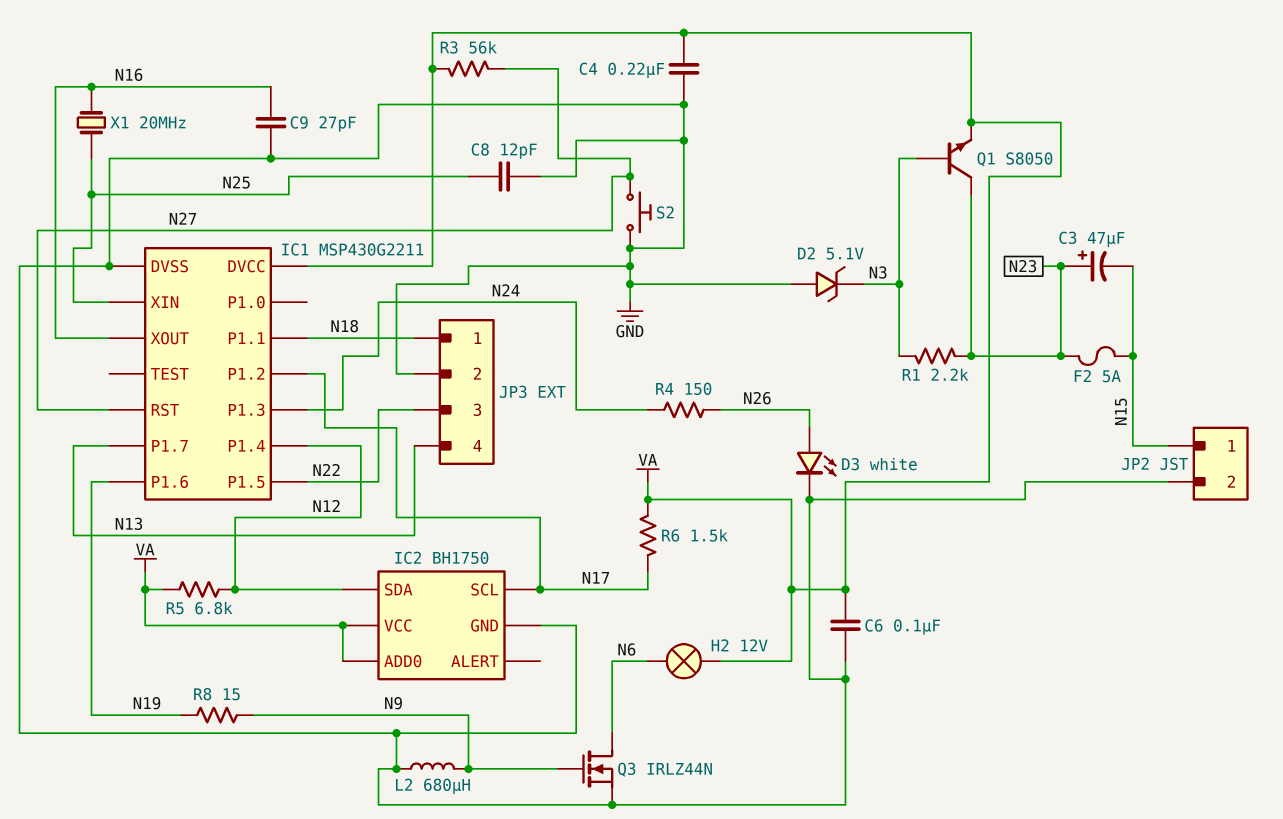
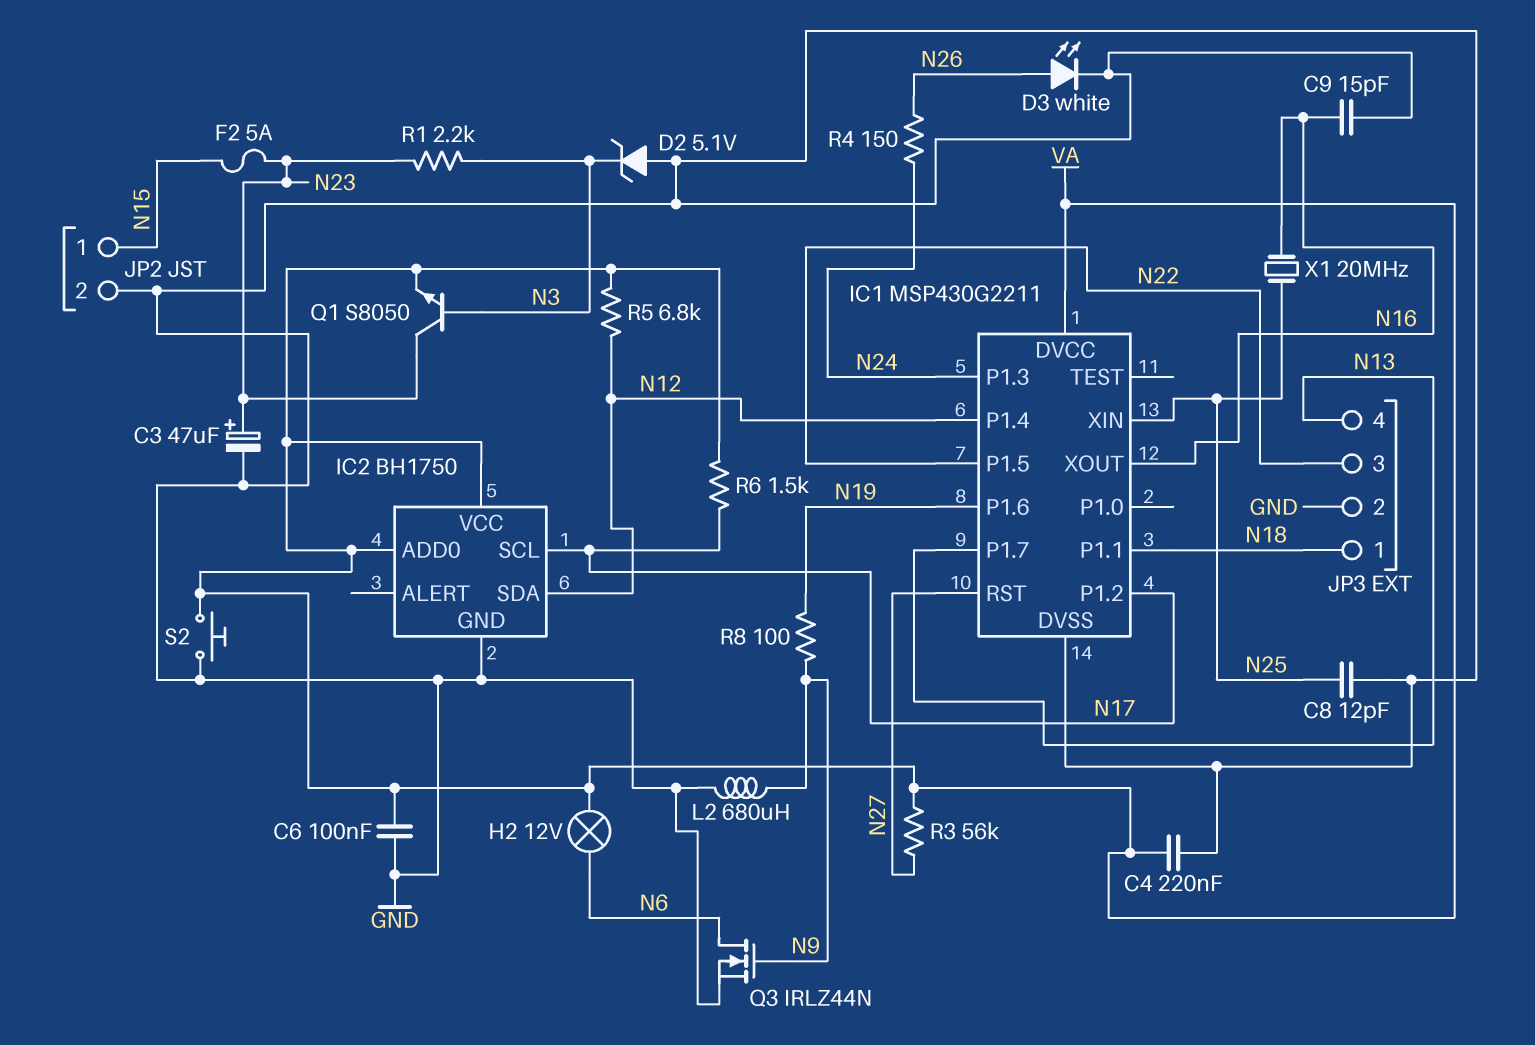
C3: 47uF (plus N23, minus N15) -> 47uF (plus N23, minus GND)
C9: 27pF (GND, N16) -> 15pF (GND, N16)
R8: 15 (N9, N19) -> 100 (N9, N19)
S2: button (GND, N27) -> button (GND, VA)

